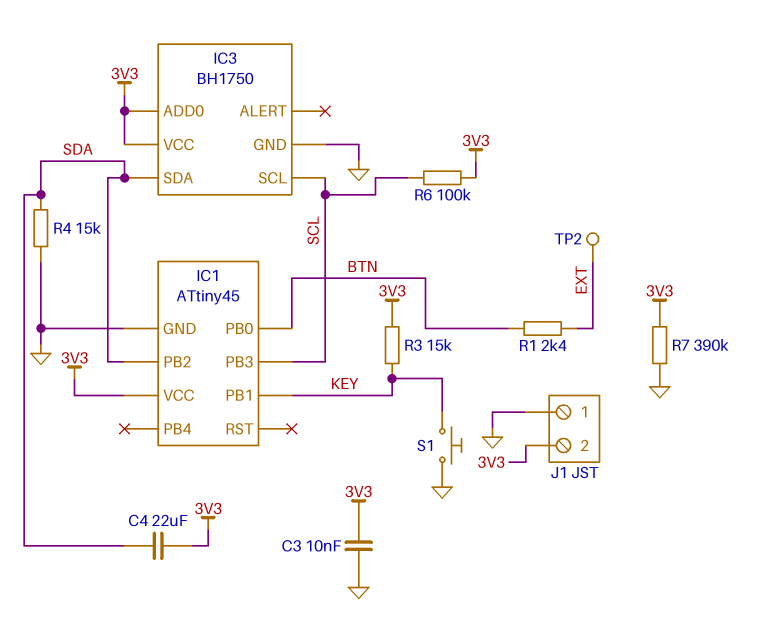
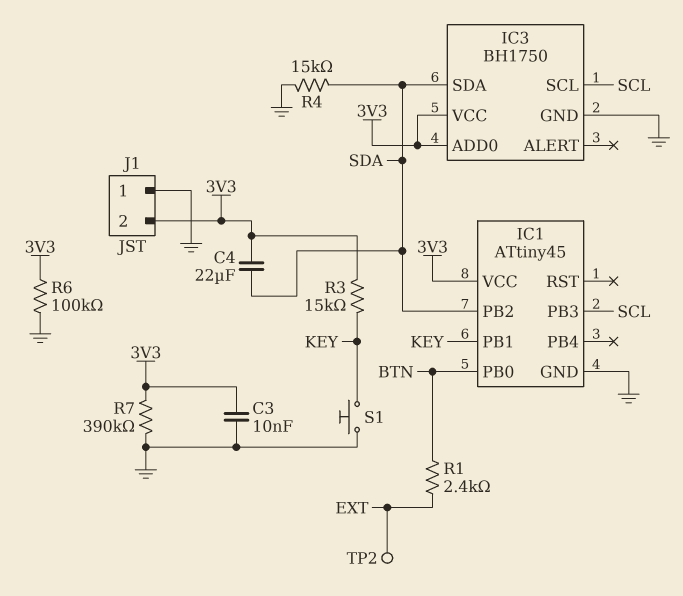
R6: 100k (3V3, SCL) -> 100k (3V3, GND)

